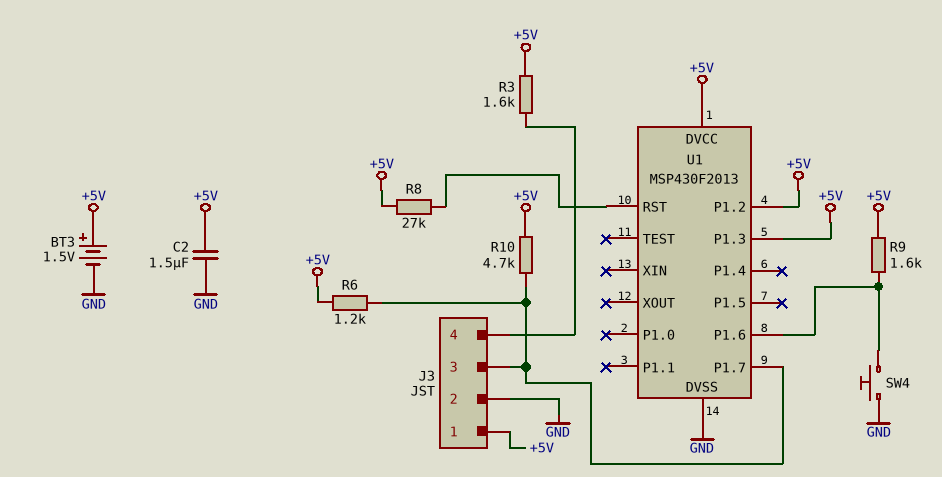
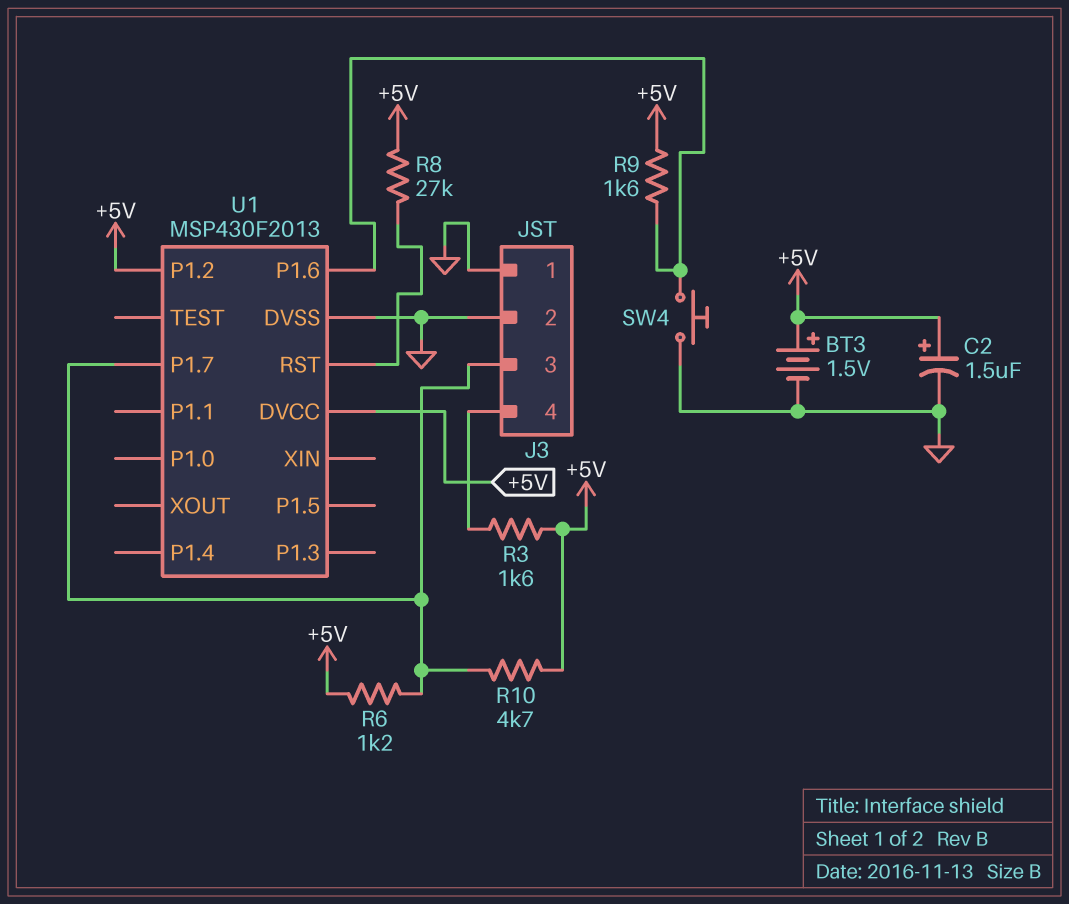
C2: 1.5uF (+5V, GND) -> 1.5uF (plus +5V, minus GND)
J3 pin 1: +5V -> GND
U1 pin P1.3: +5V -> none

